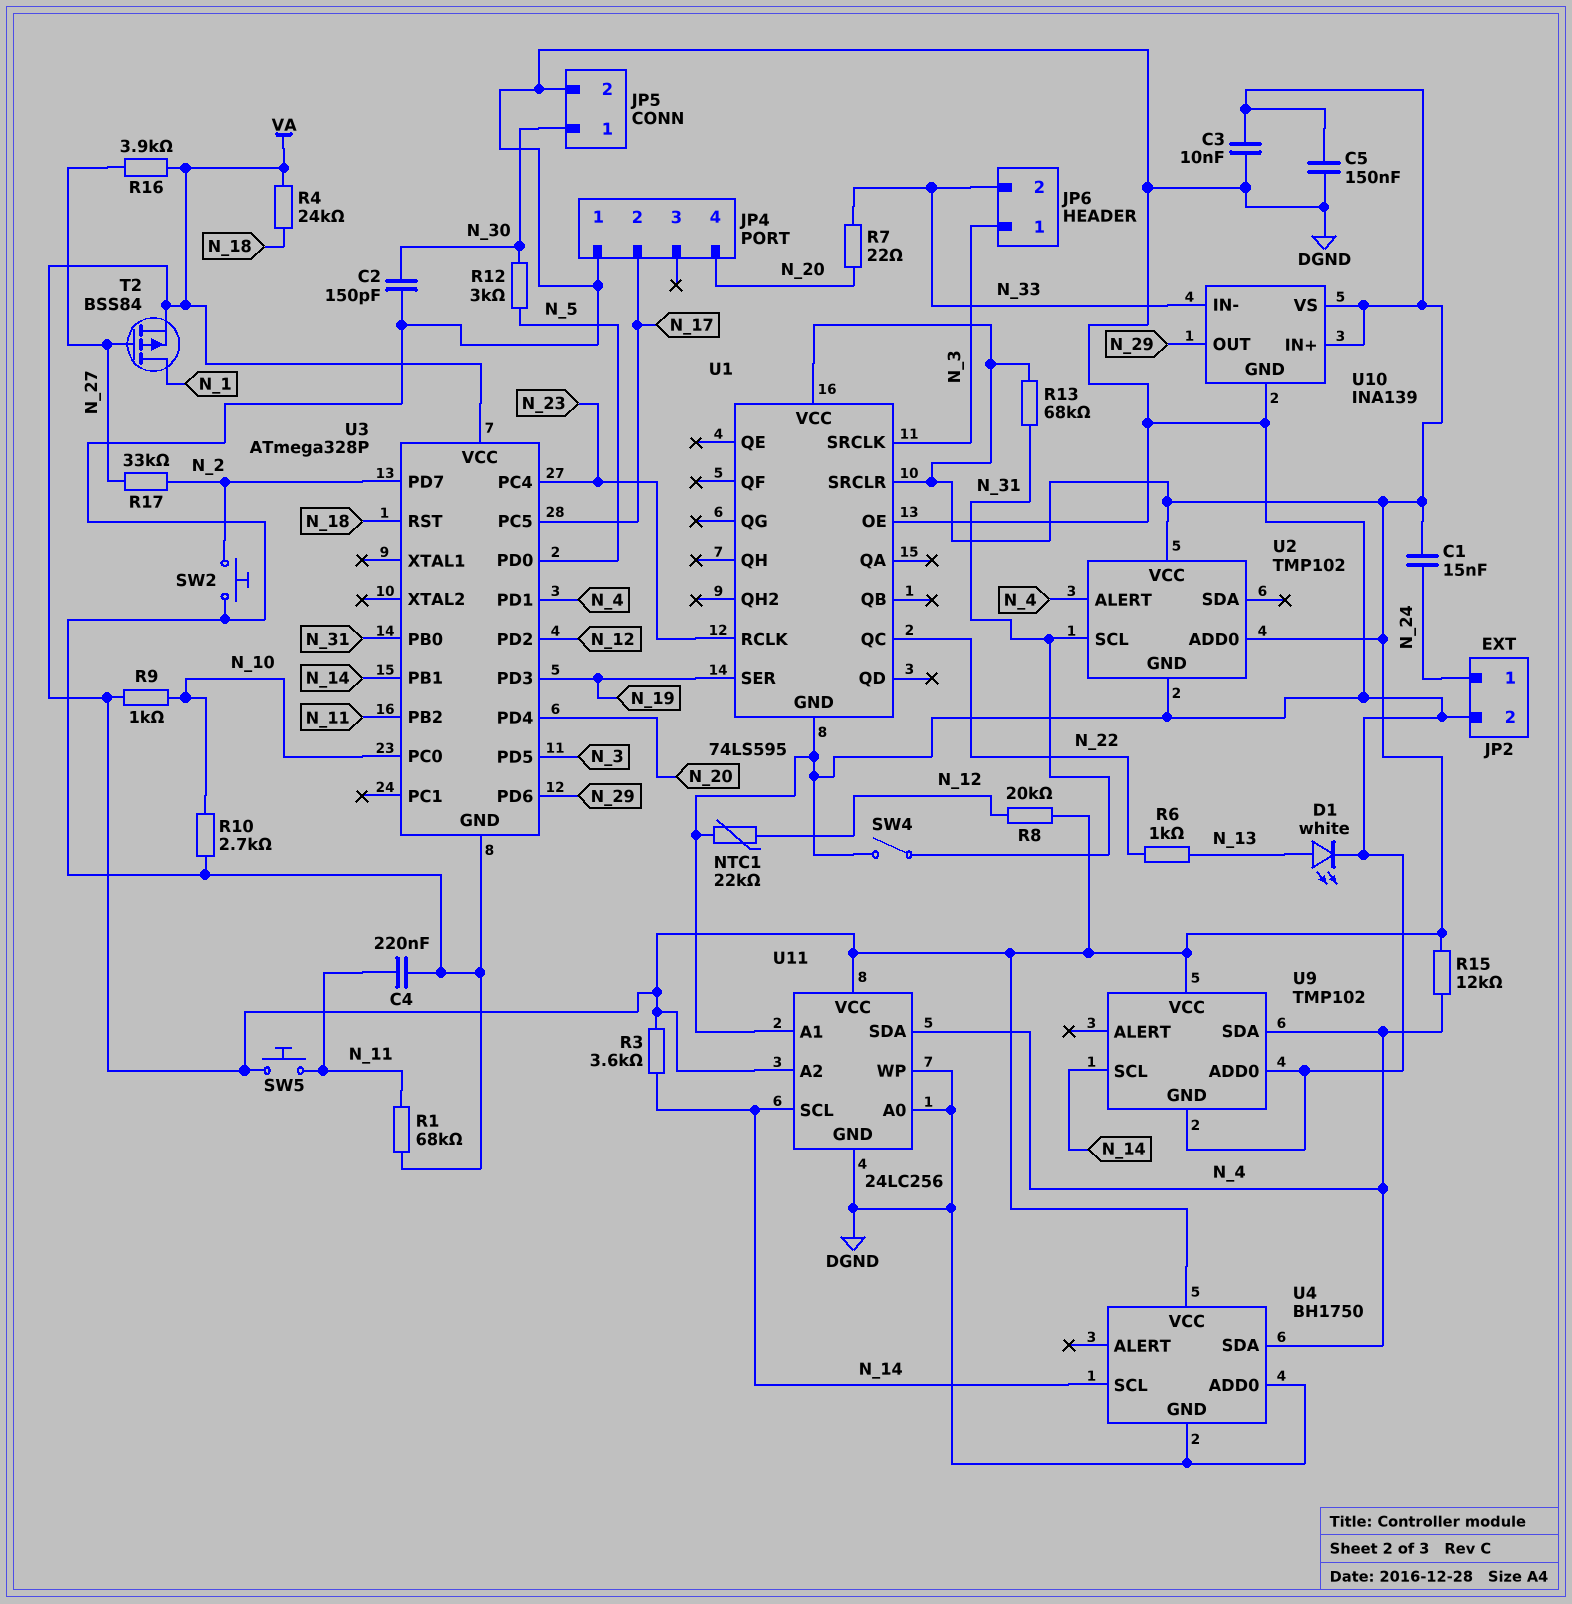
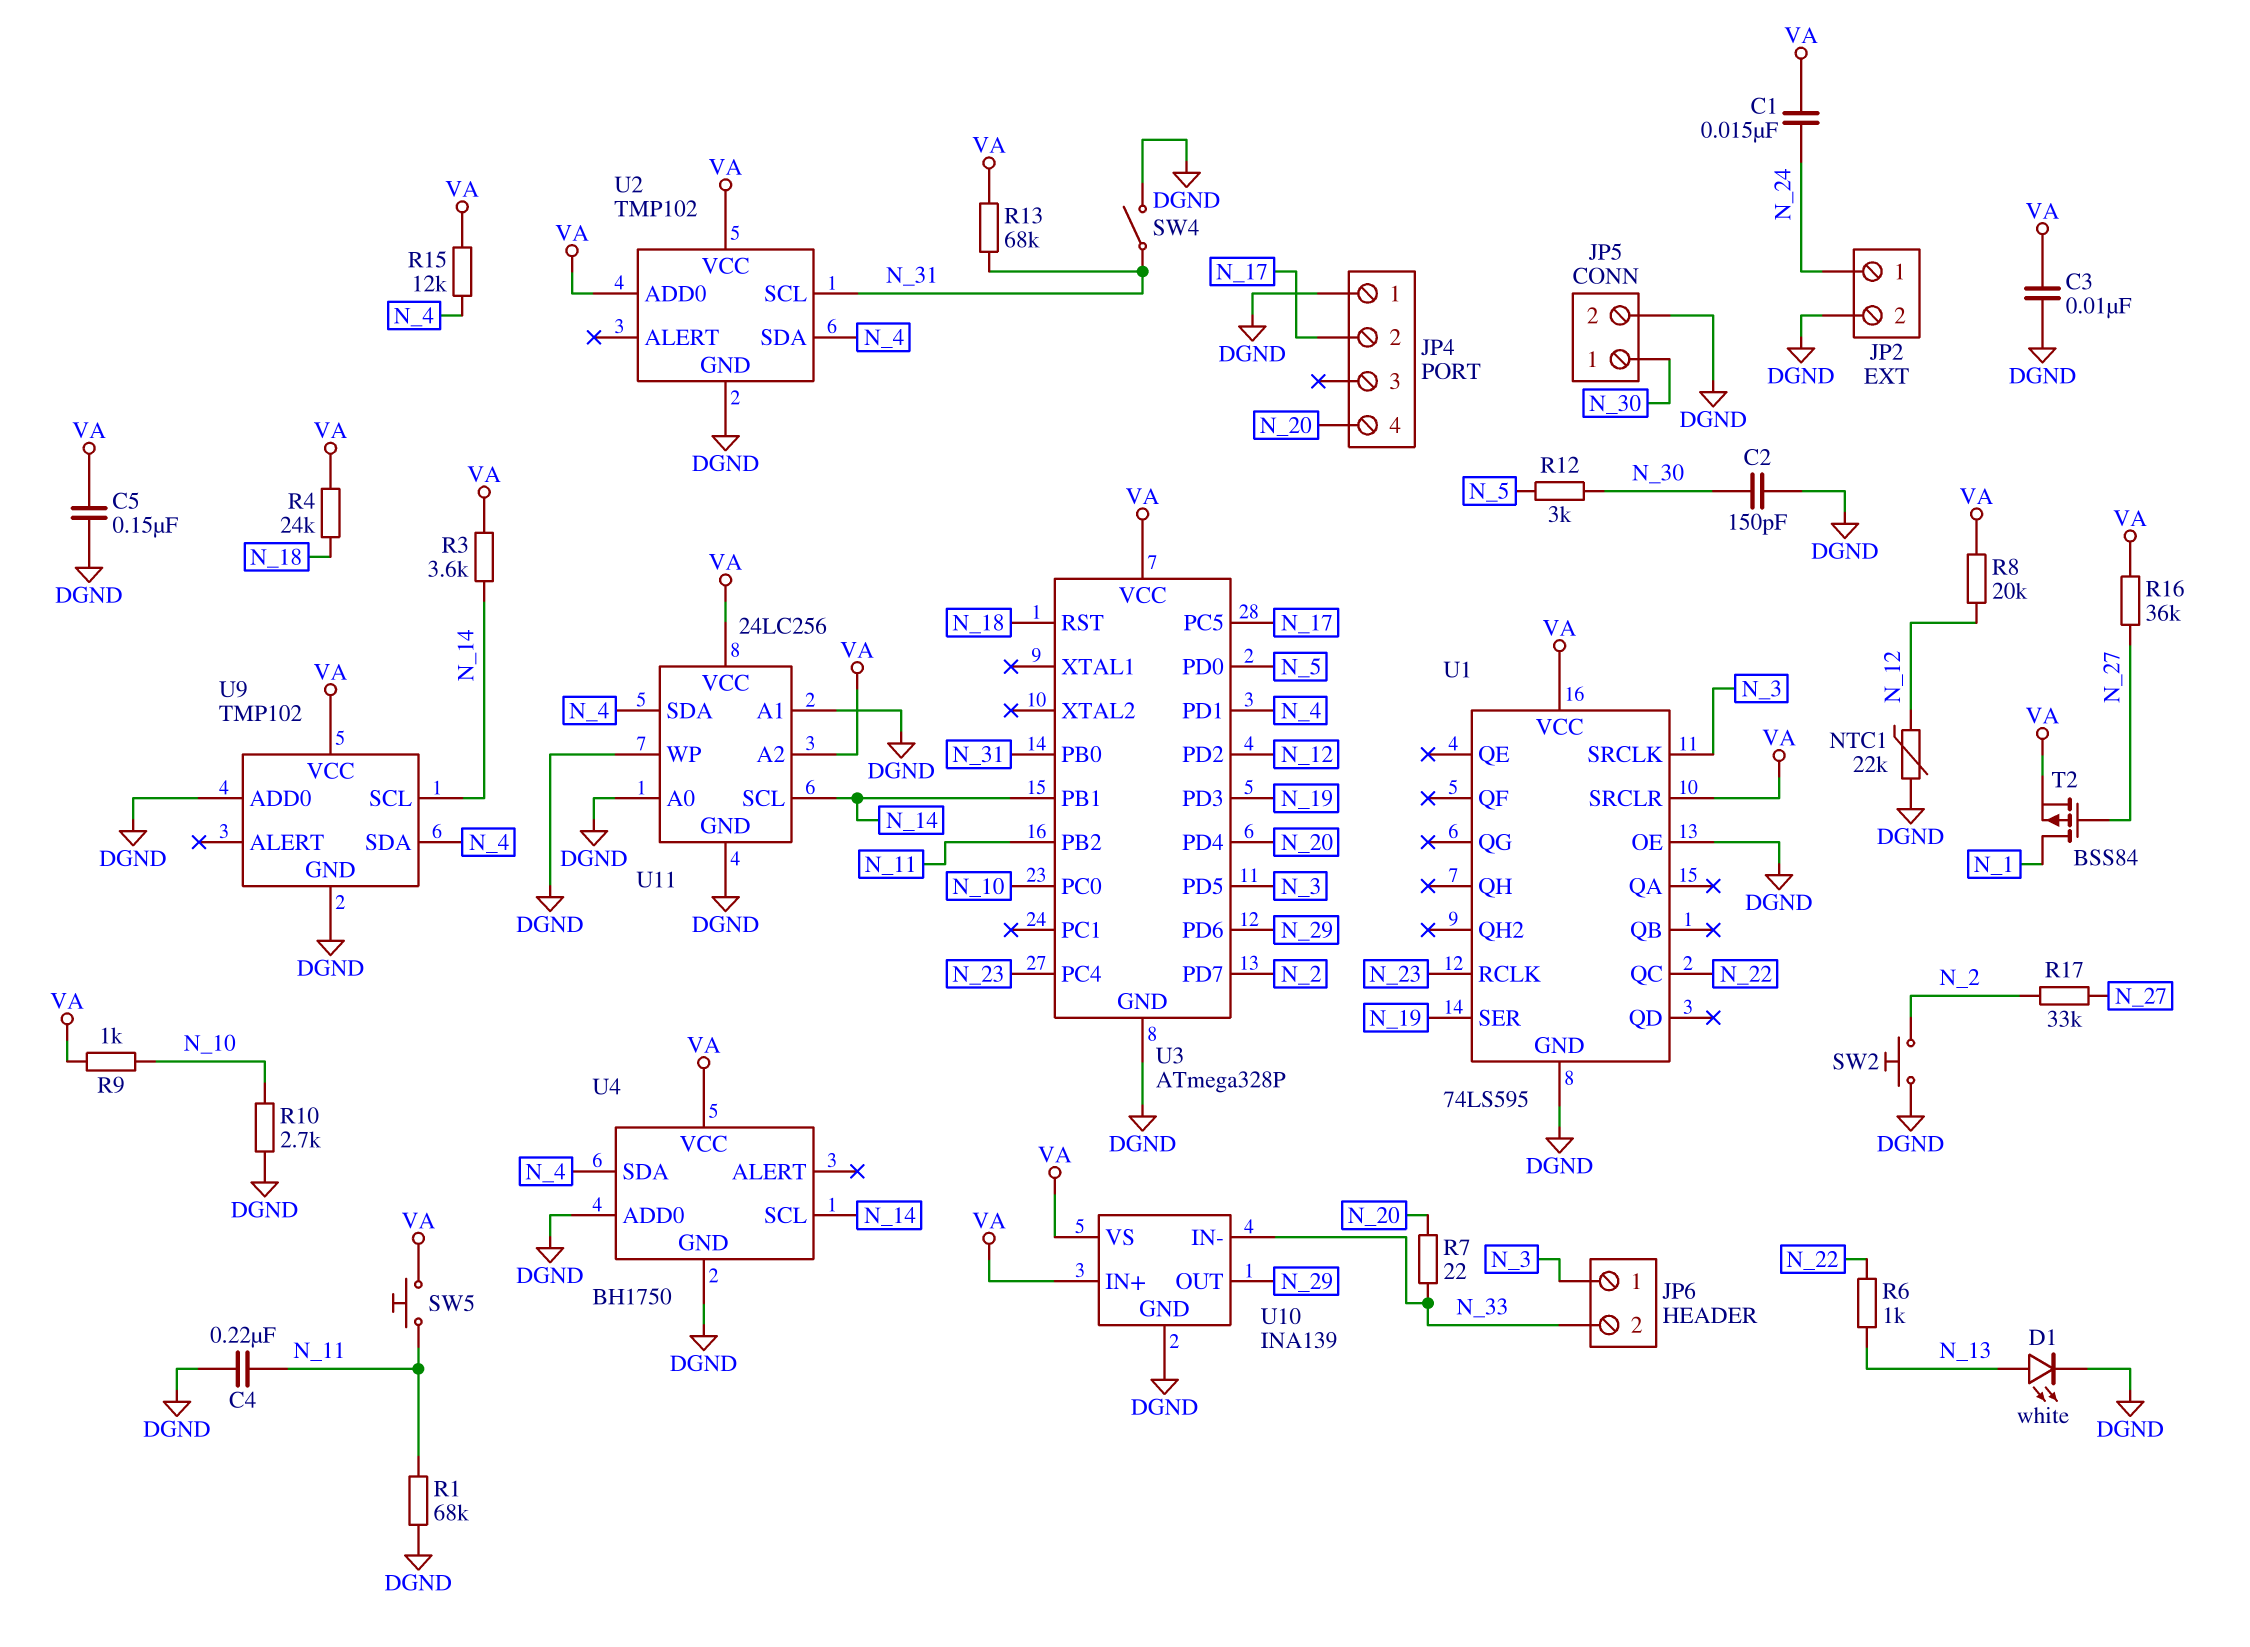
R16: 3.9k (N_27, VA) -> 36k (N_27, VA)
U2 pin ALERT: N_4 -> none
U2 pin SDA: none -> N_4

